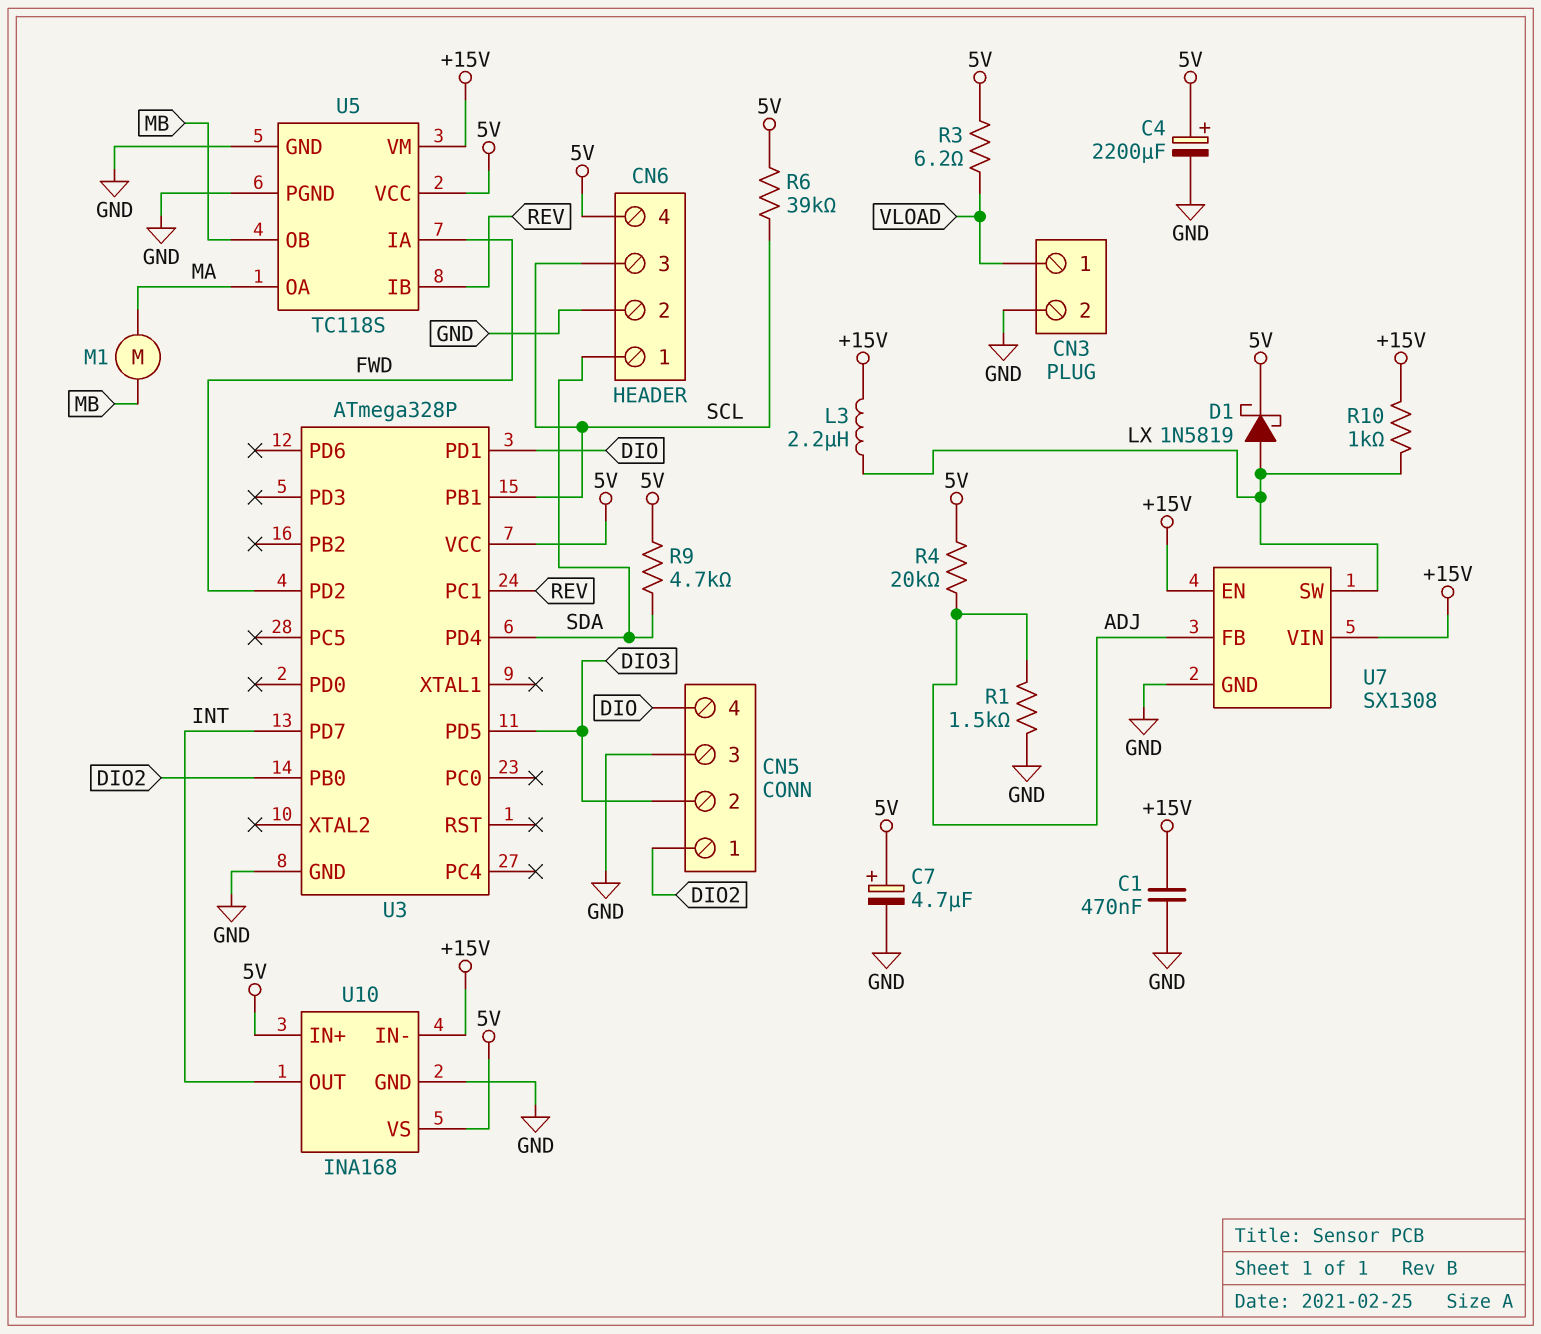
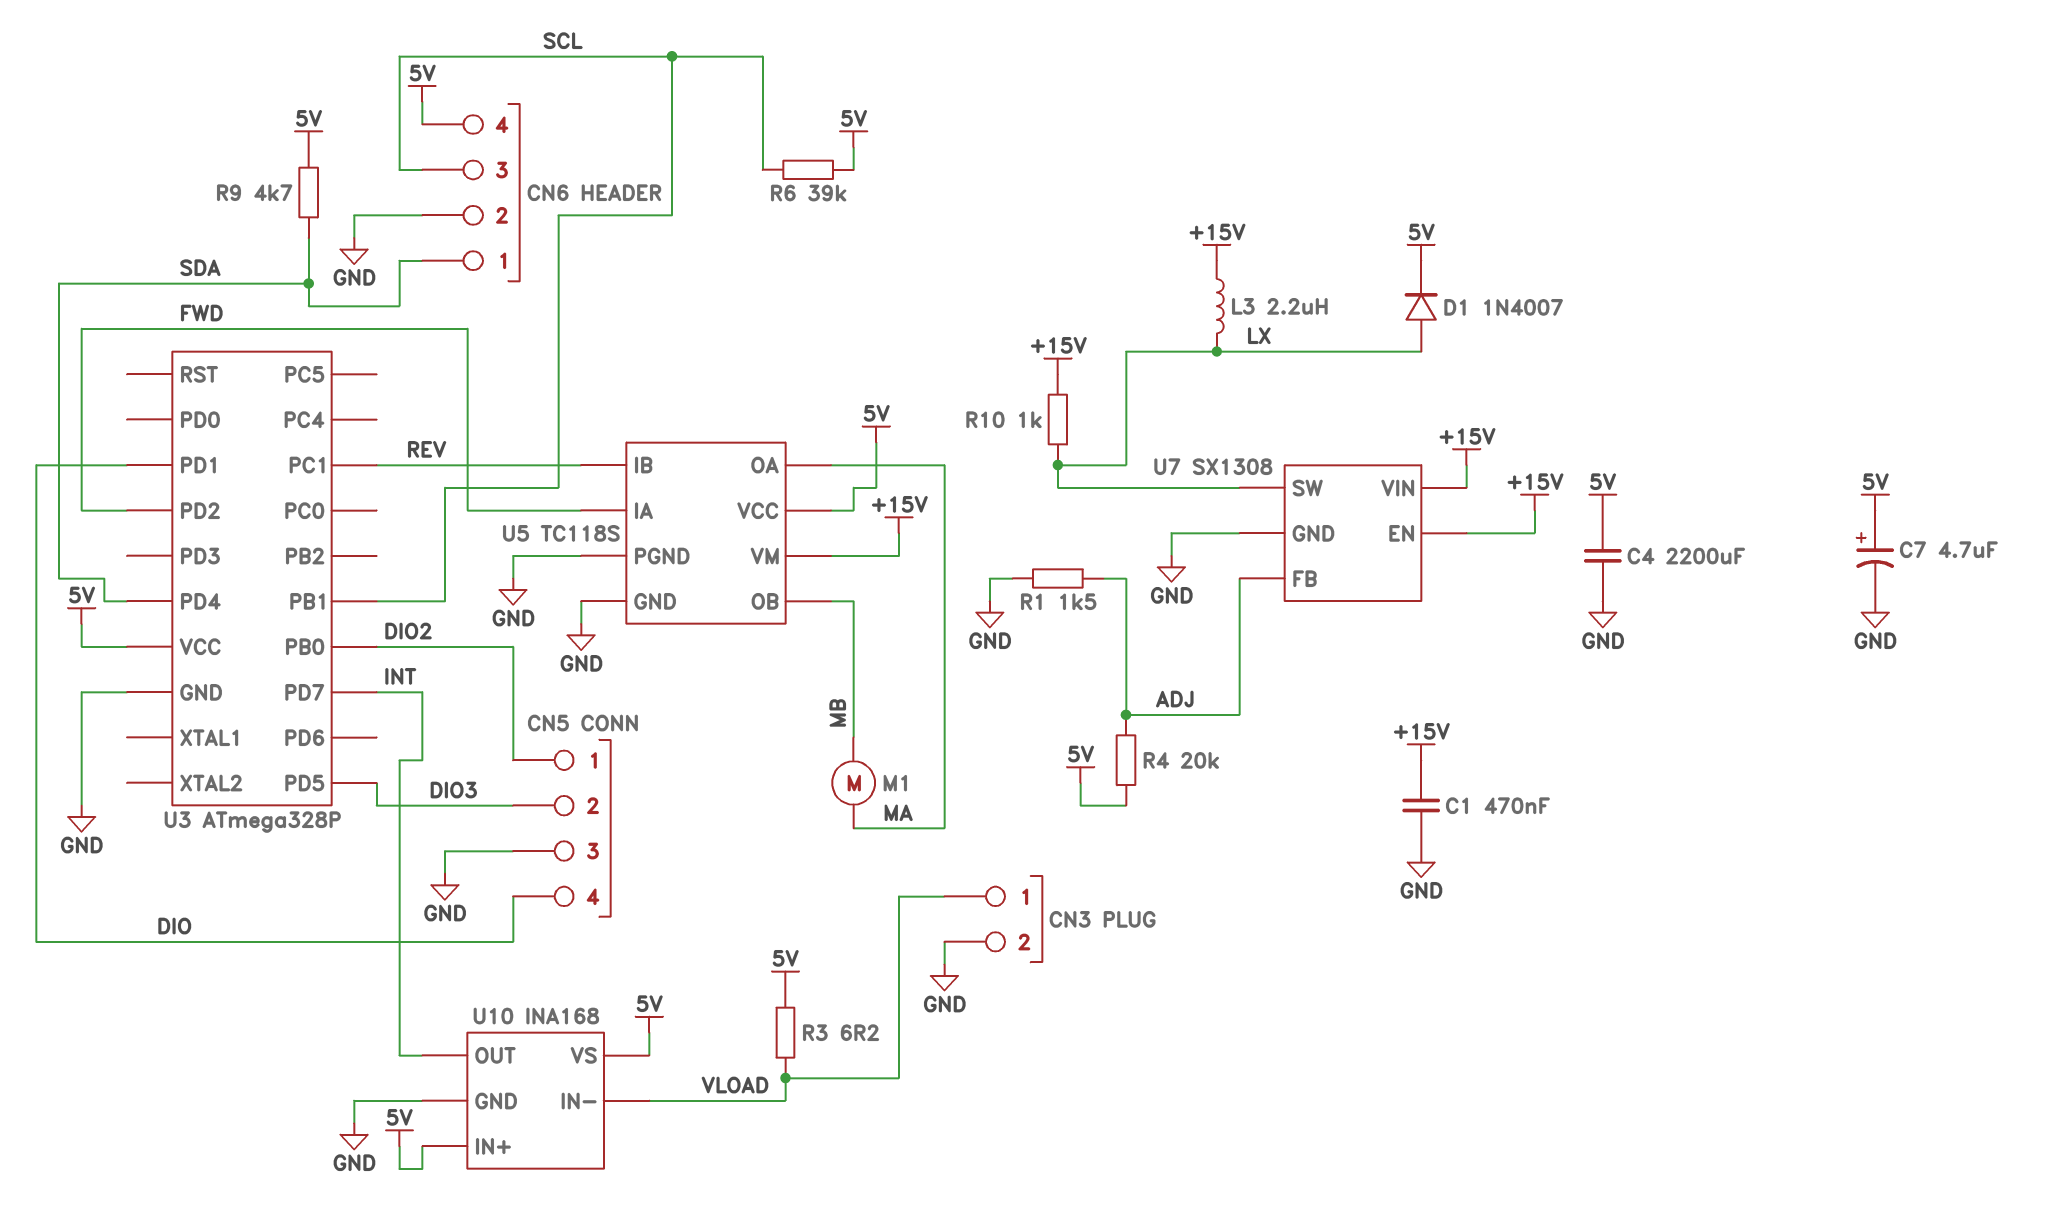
C4: 2200uF (plus 5V, minus GND) -> 2200uF (5V, GND)
D1: schottky 1N5819 (A LX, K 5V) -> diode 1N4007 (A LX, K 5V)
U10 pin IN-: +15V -> VLOAD

